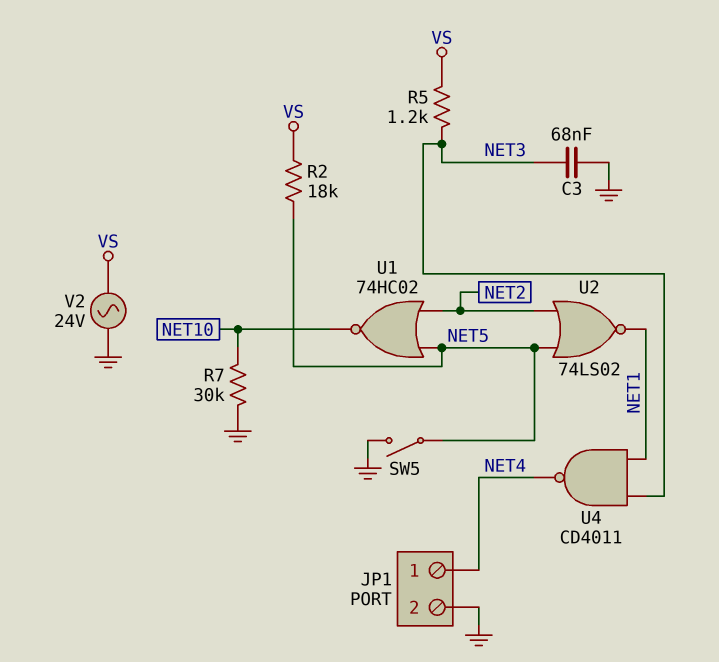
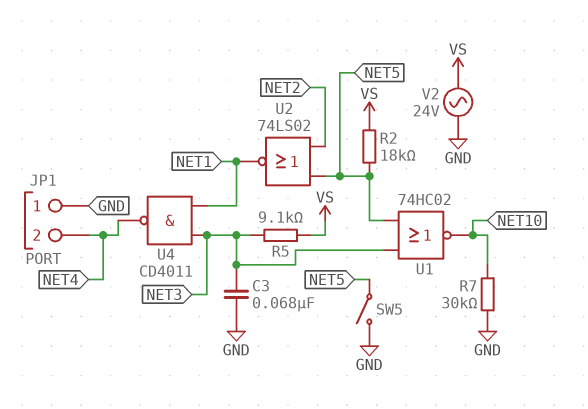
JP1 pin 1: NET4 -> GND
JP1 pin 2: GND -> NET4
R5: 1.2k (NET3, VS) -> 9.1k (NET3, VS)
U1: NOR 74HC02 (in NET2, in NET5, out NET10) -> NOR 74HC02 (in NET3, in NET5, out NET10)

